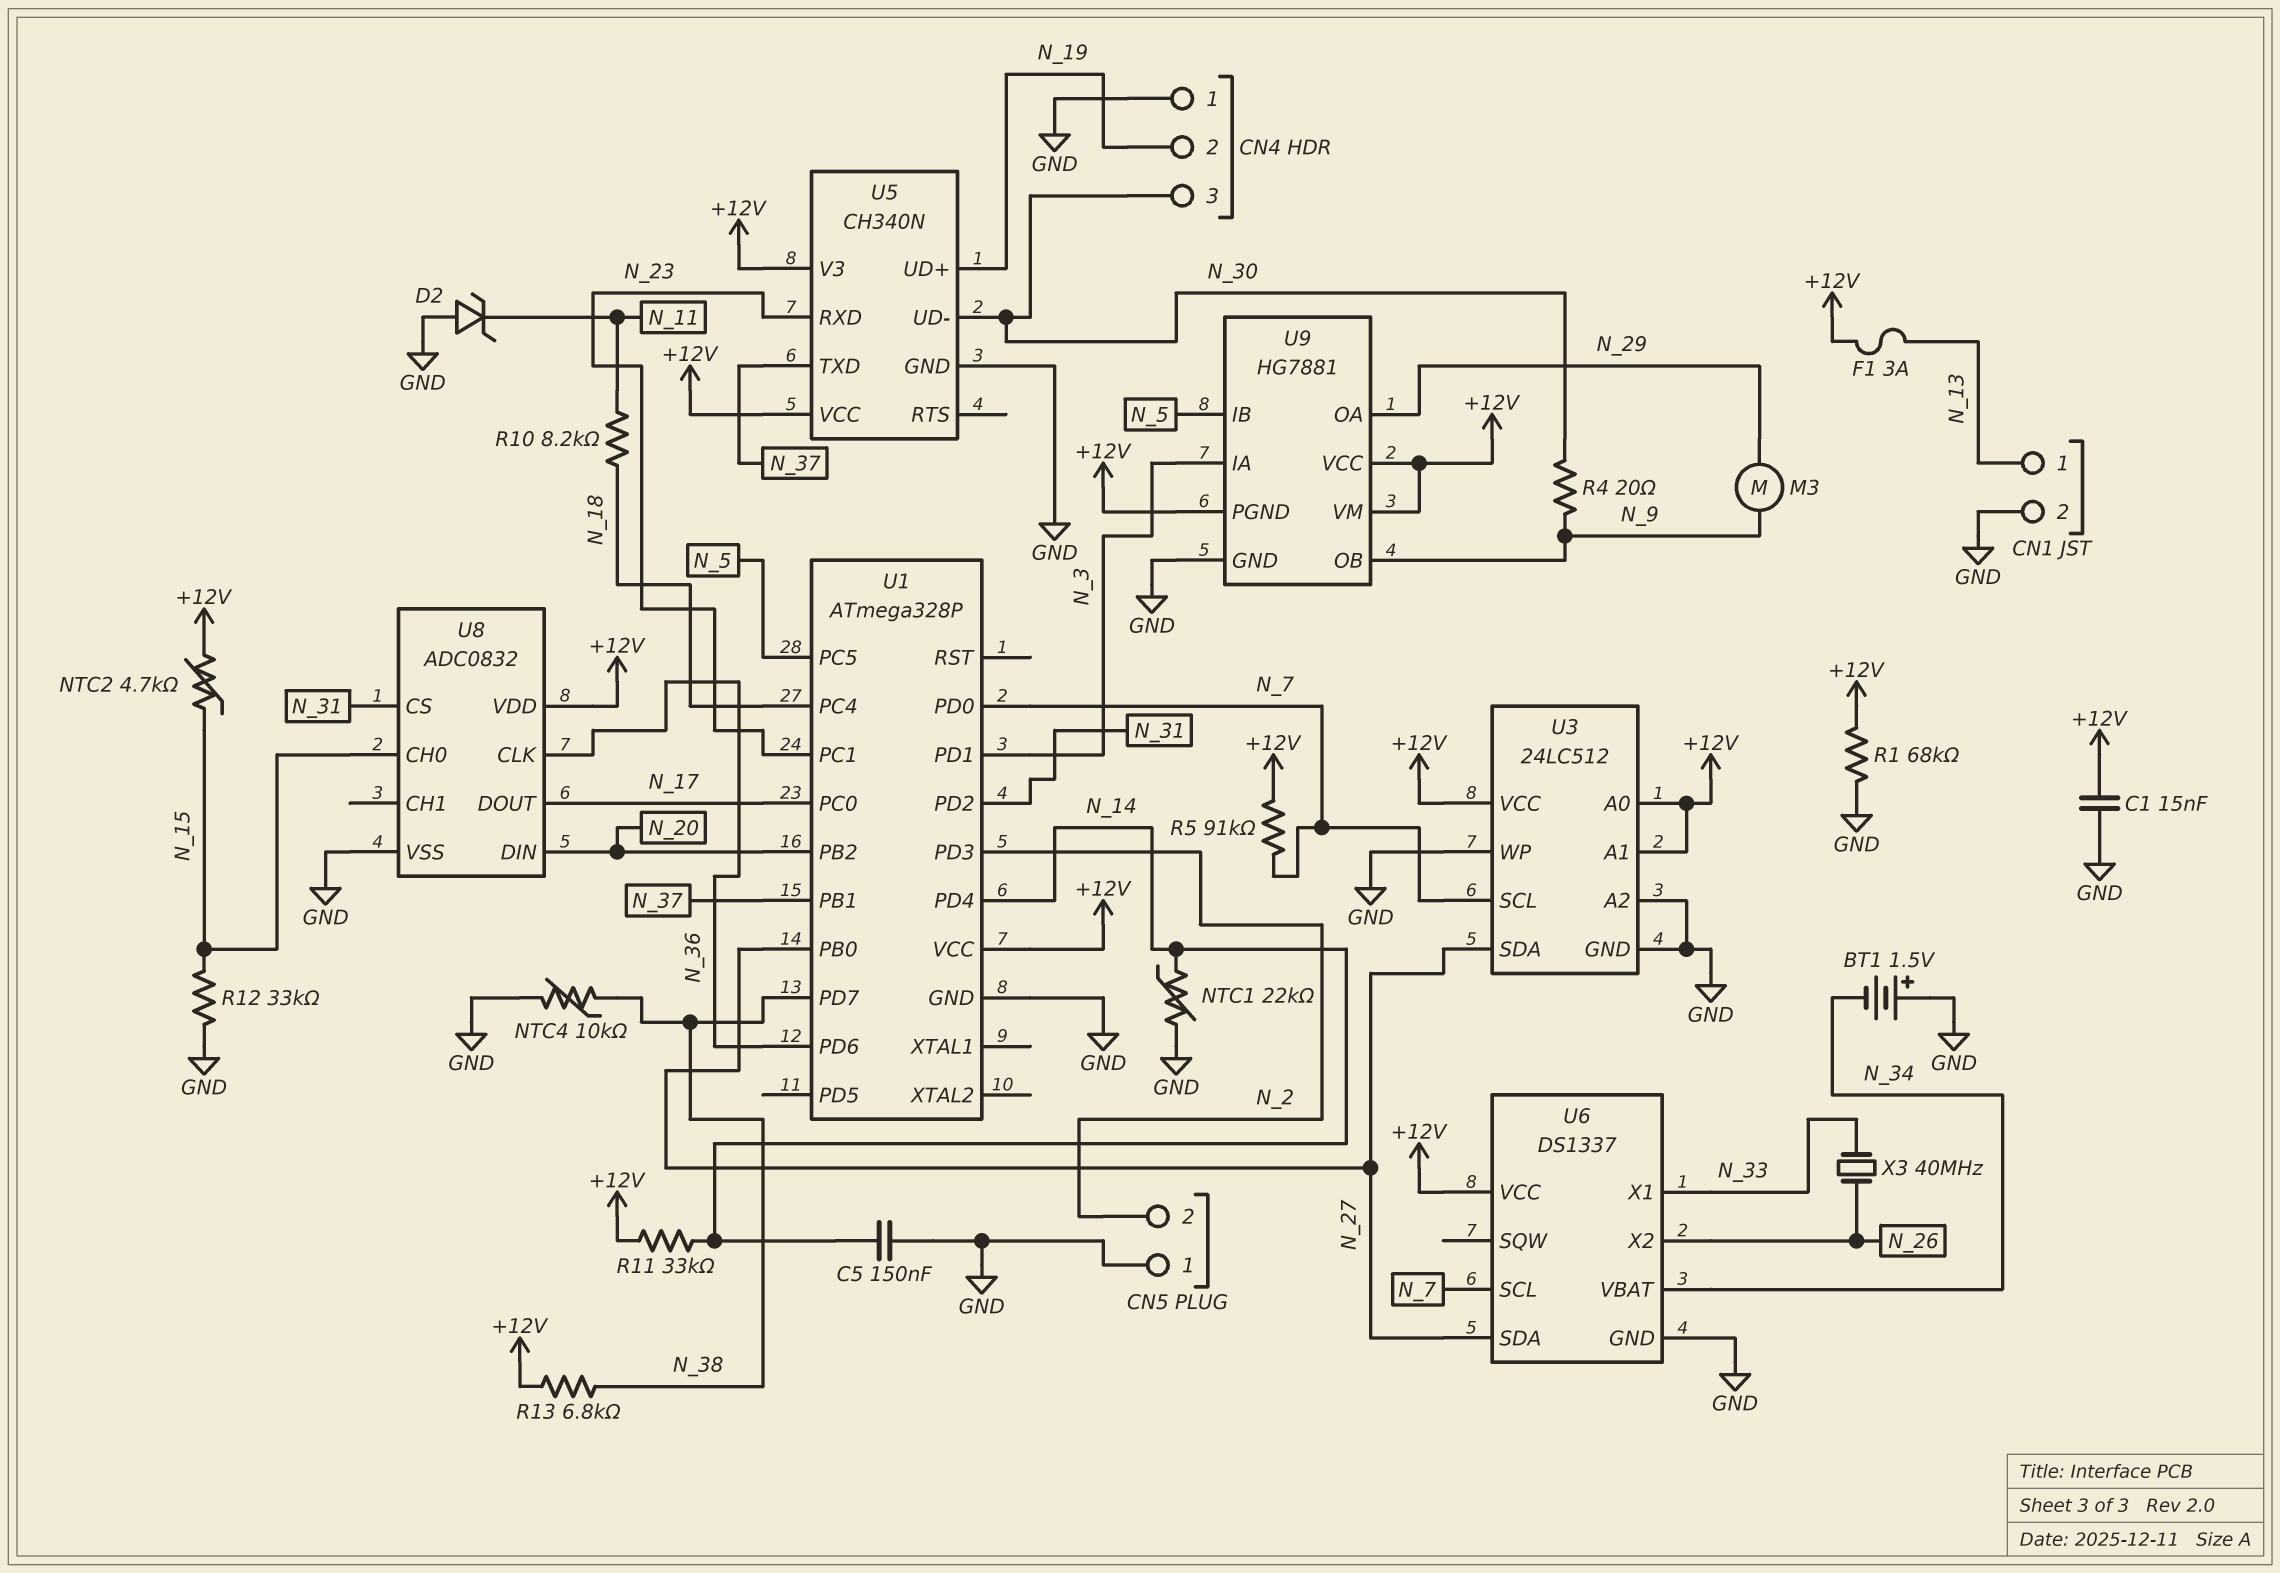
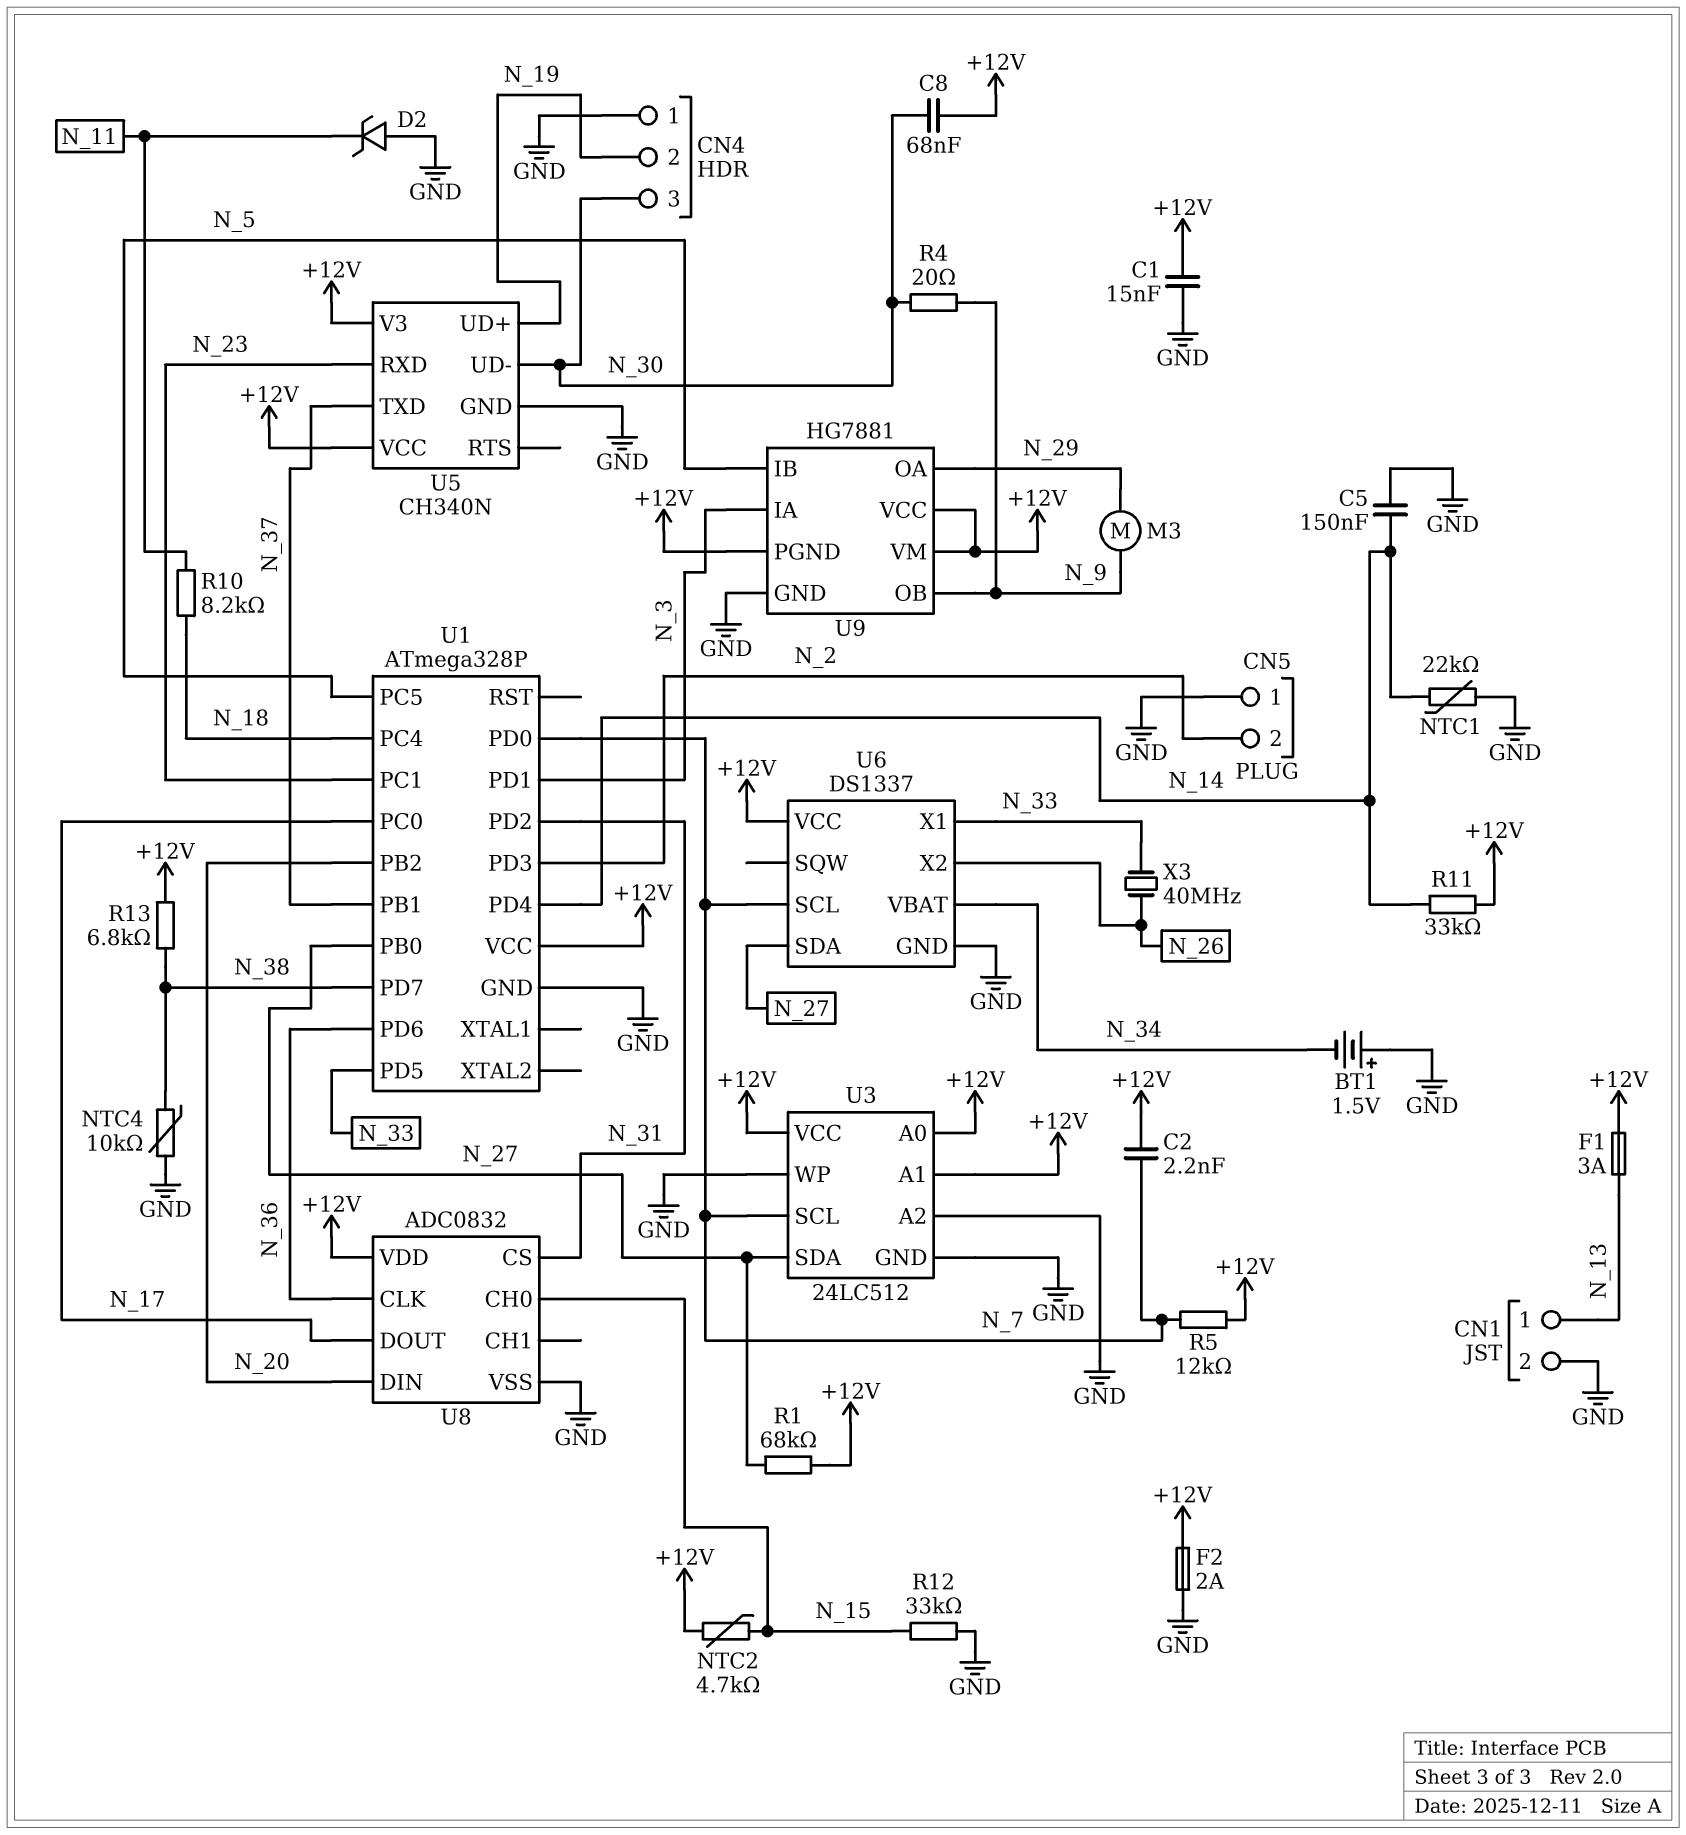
C2: none -> 2.2nF (+12V, N_7)
C8: none -> 68nF (+12V, N_30)
F2: none -> 2A (+12V, GND)
R1: 68k (+12V, GND) -> 68k (+12V, N_27)
R5: 91k (+12V, N_7) -> 12k (+12V, N_7)
U1 pin PD5: none -> N_33

